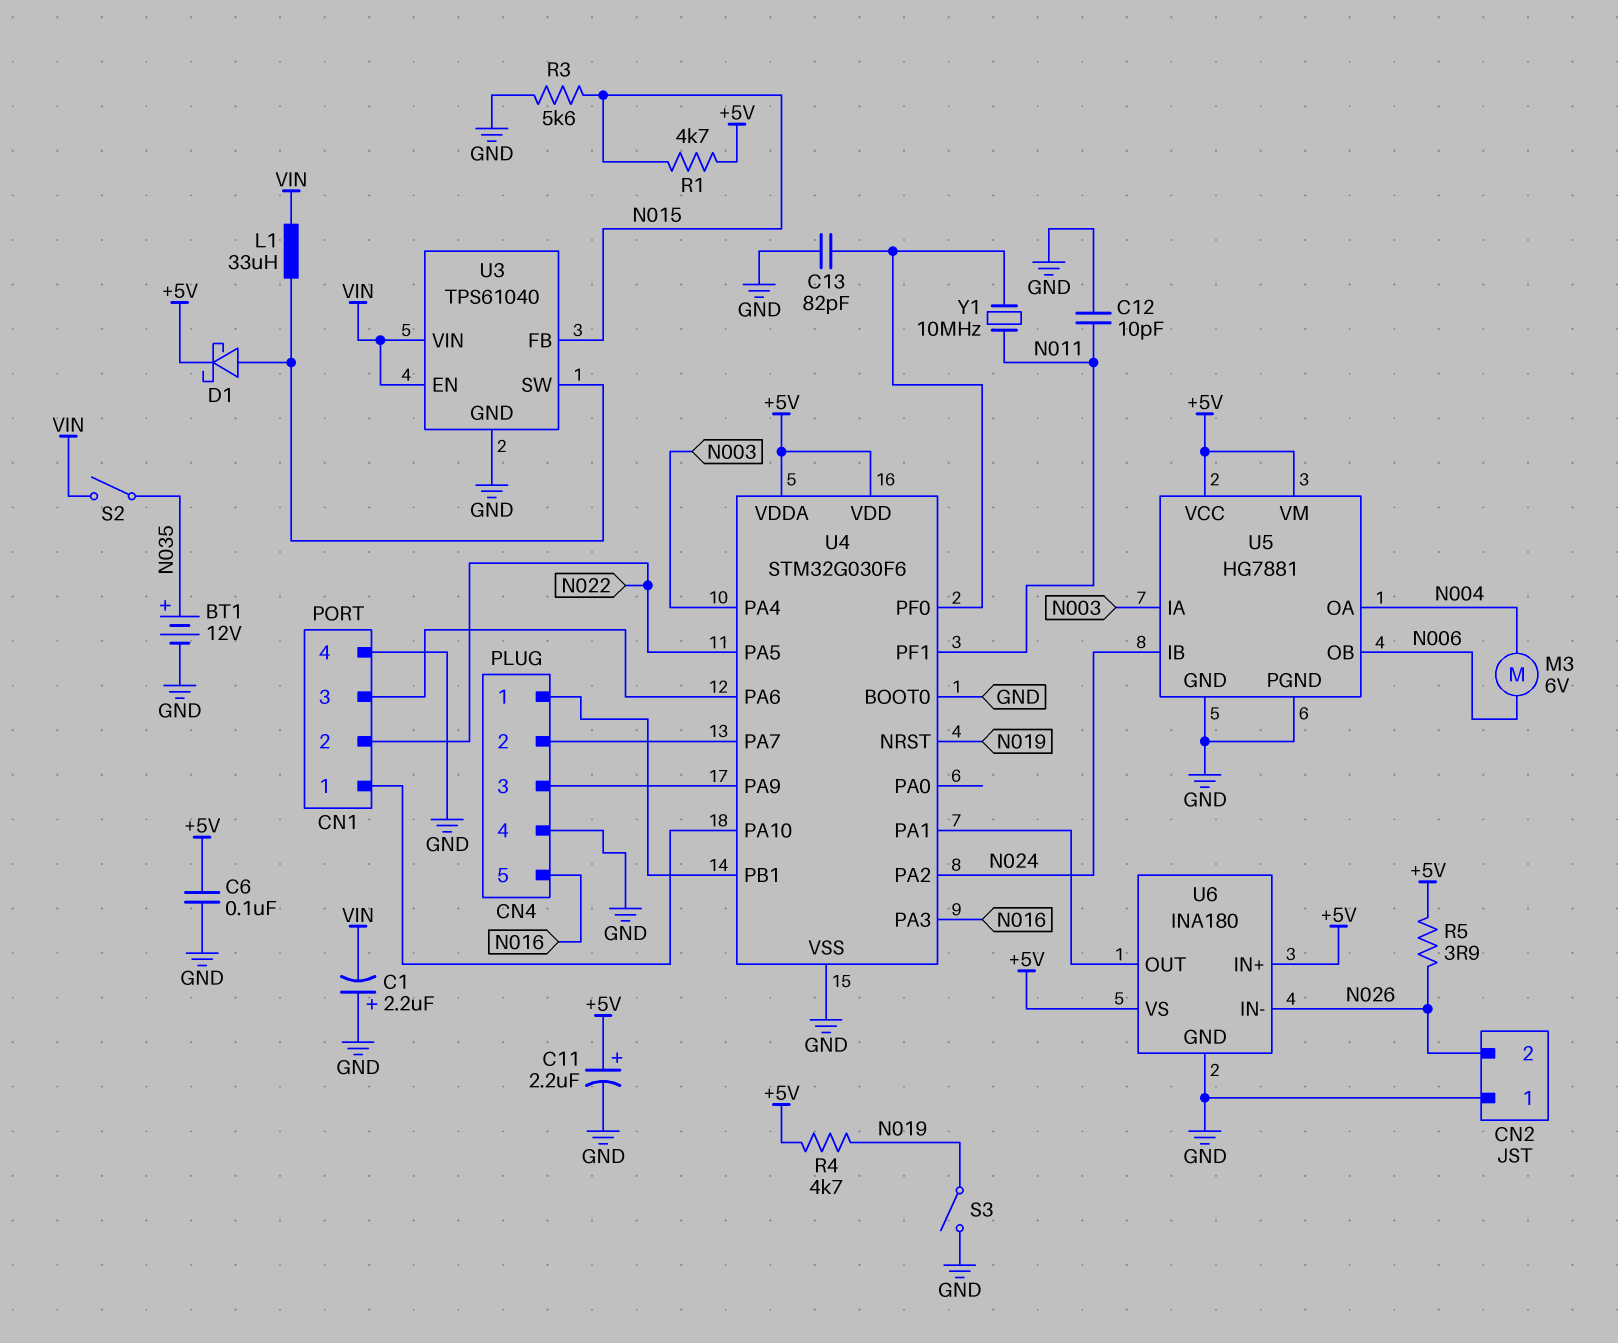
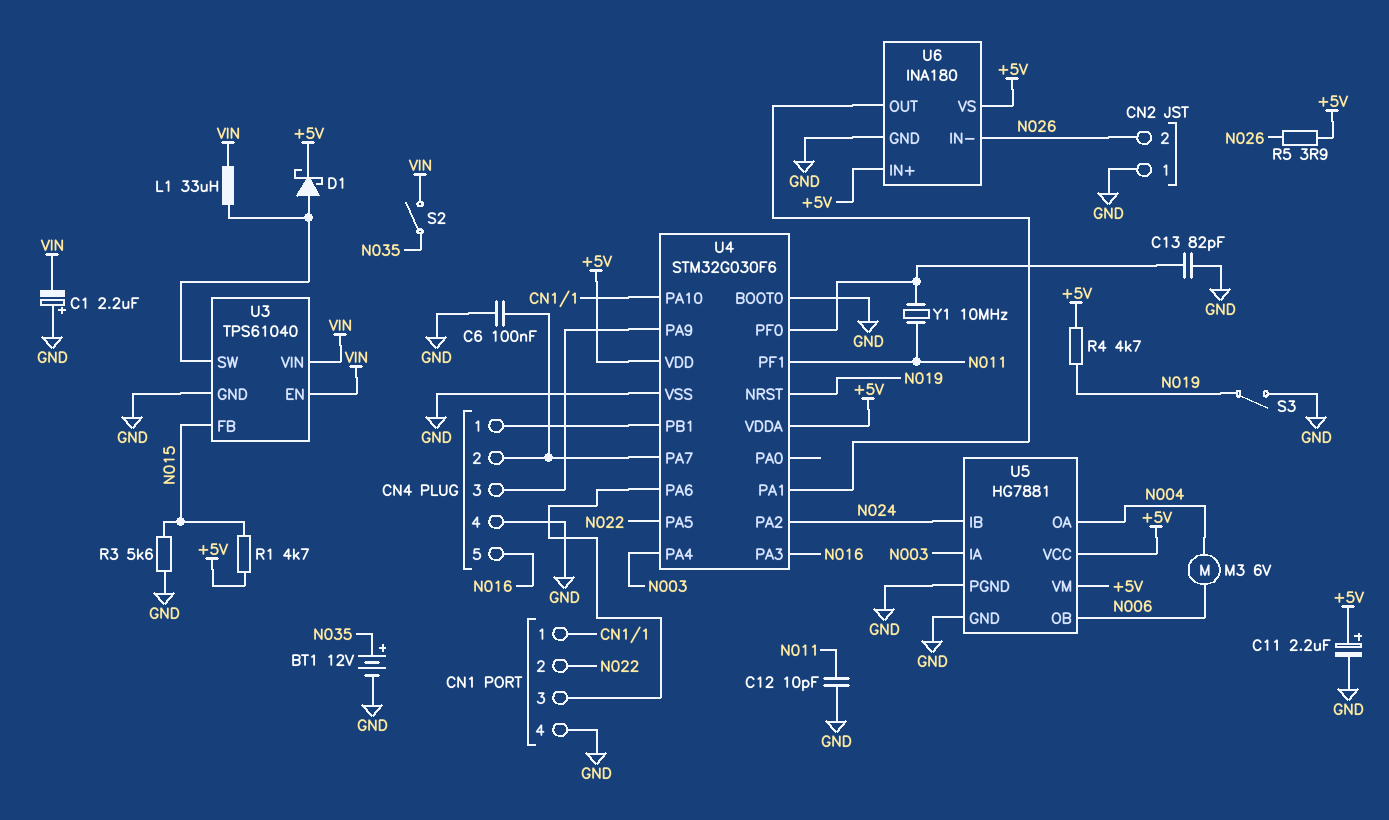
C6: 100nF (+5V, GND) -> 100nF (CN4/2, GND)

